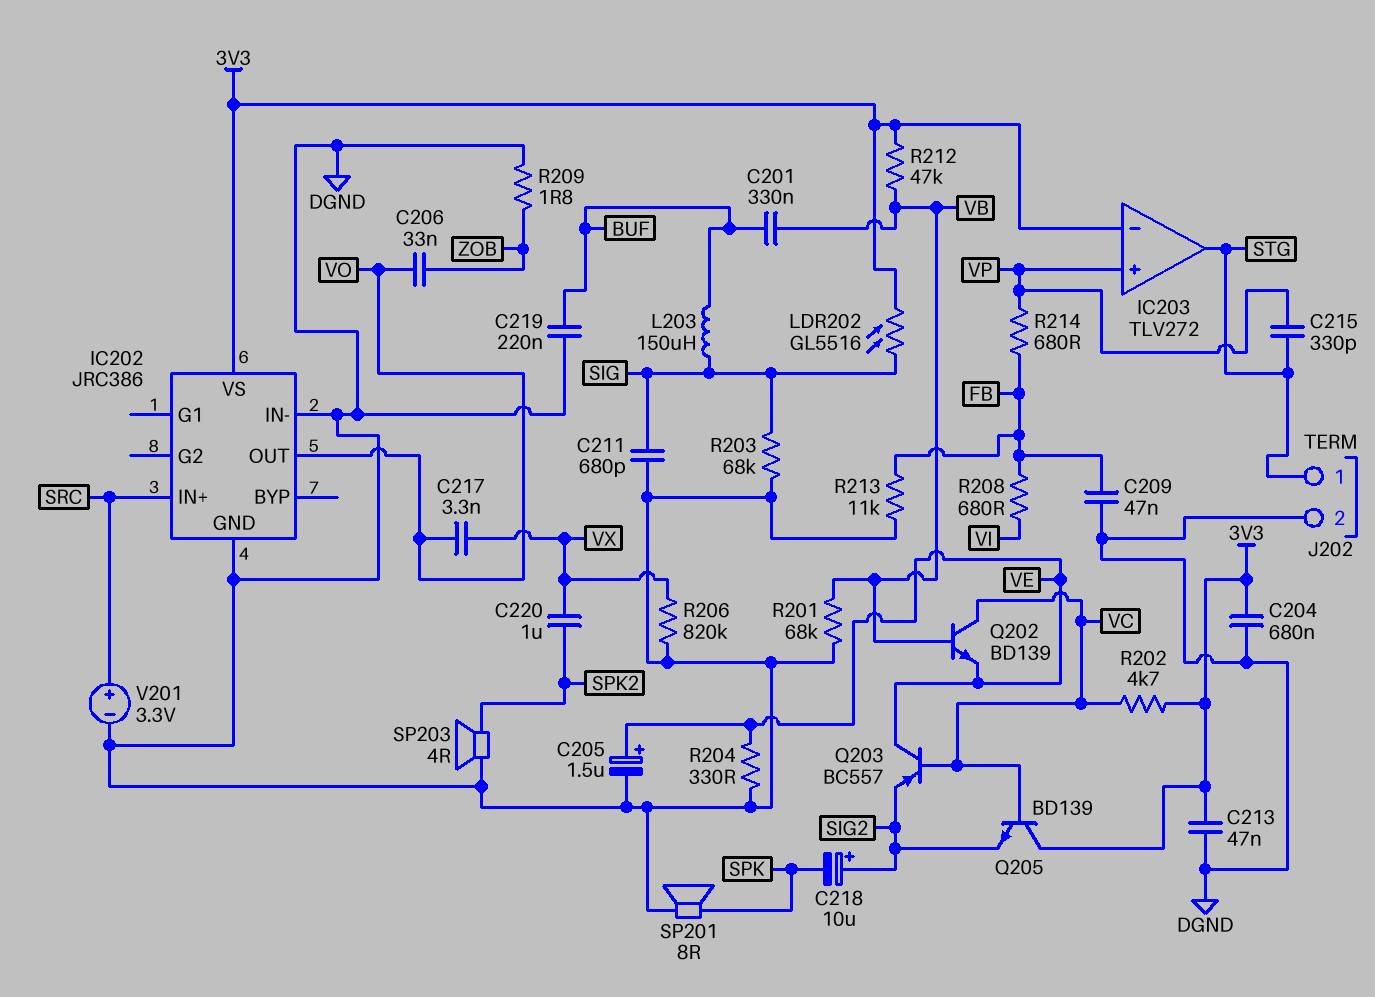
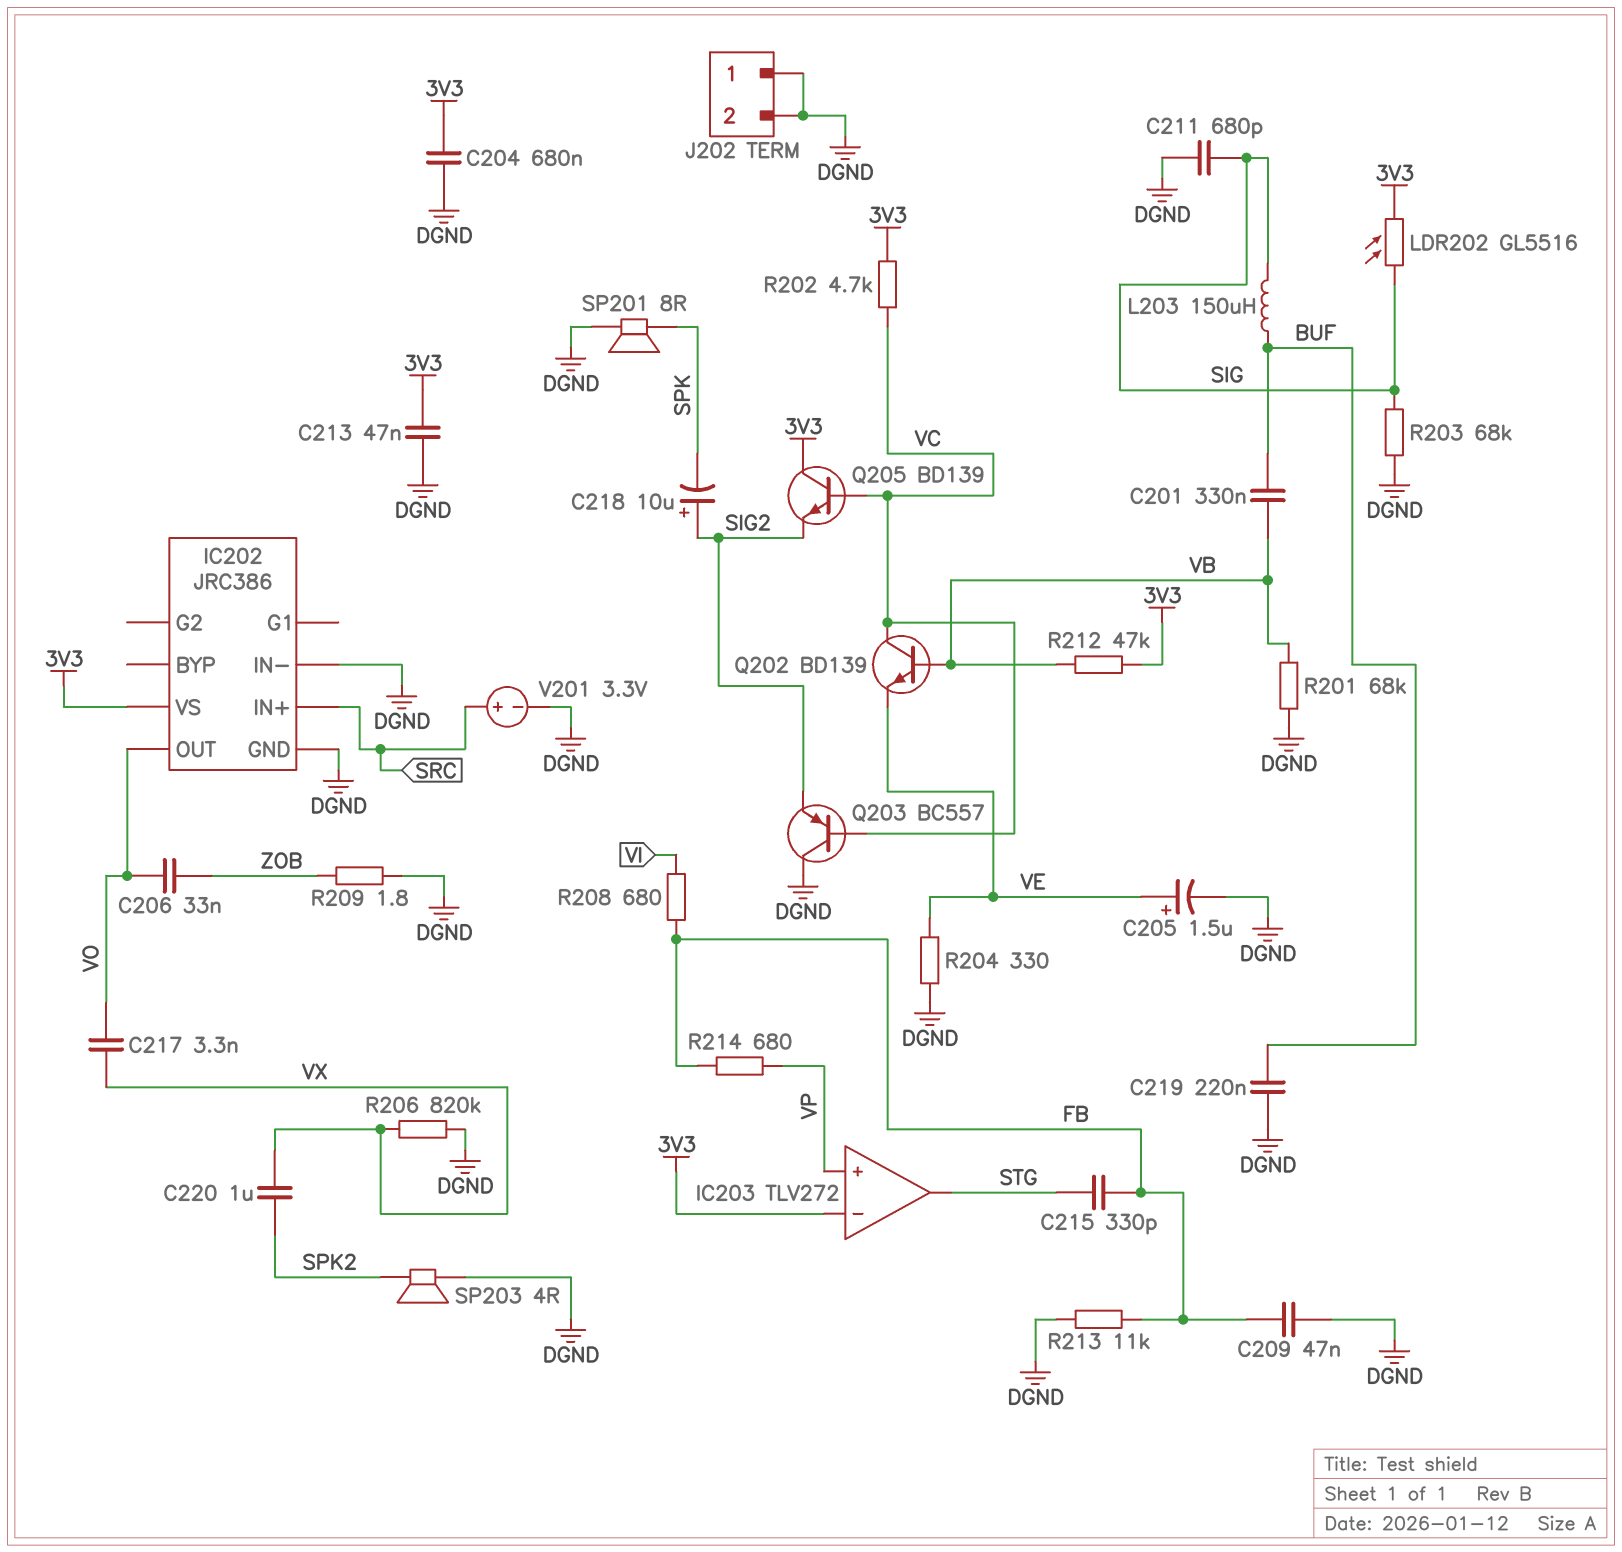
C215: 330pF (STG, VP) -> 330pF (FB, STG)
J202 pin 1: STG -> DGND
Q203: PNP BC557 (B VC, C VE, E SIG2) -> PNP BC557 (B VC, C DGND, E SIG2)

